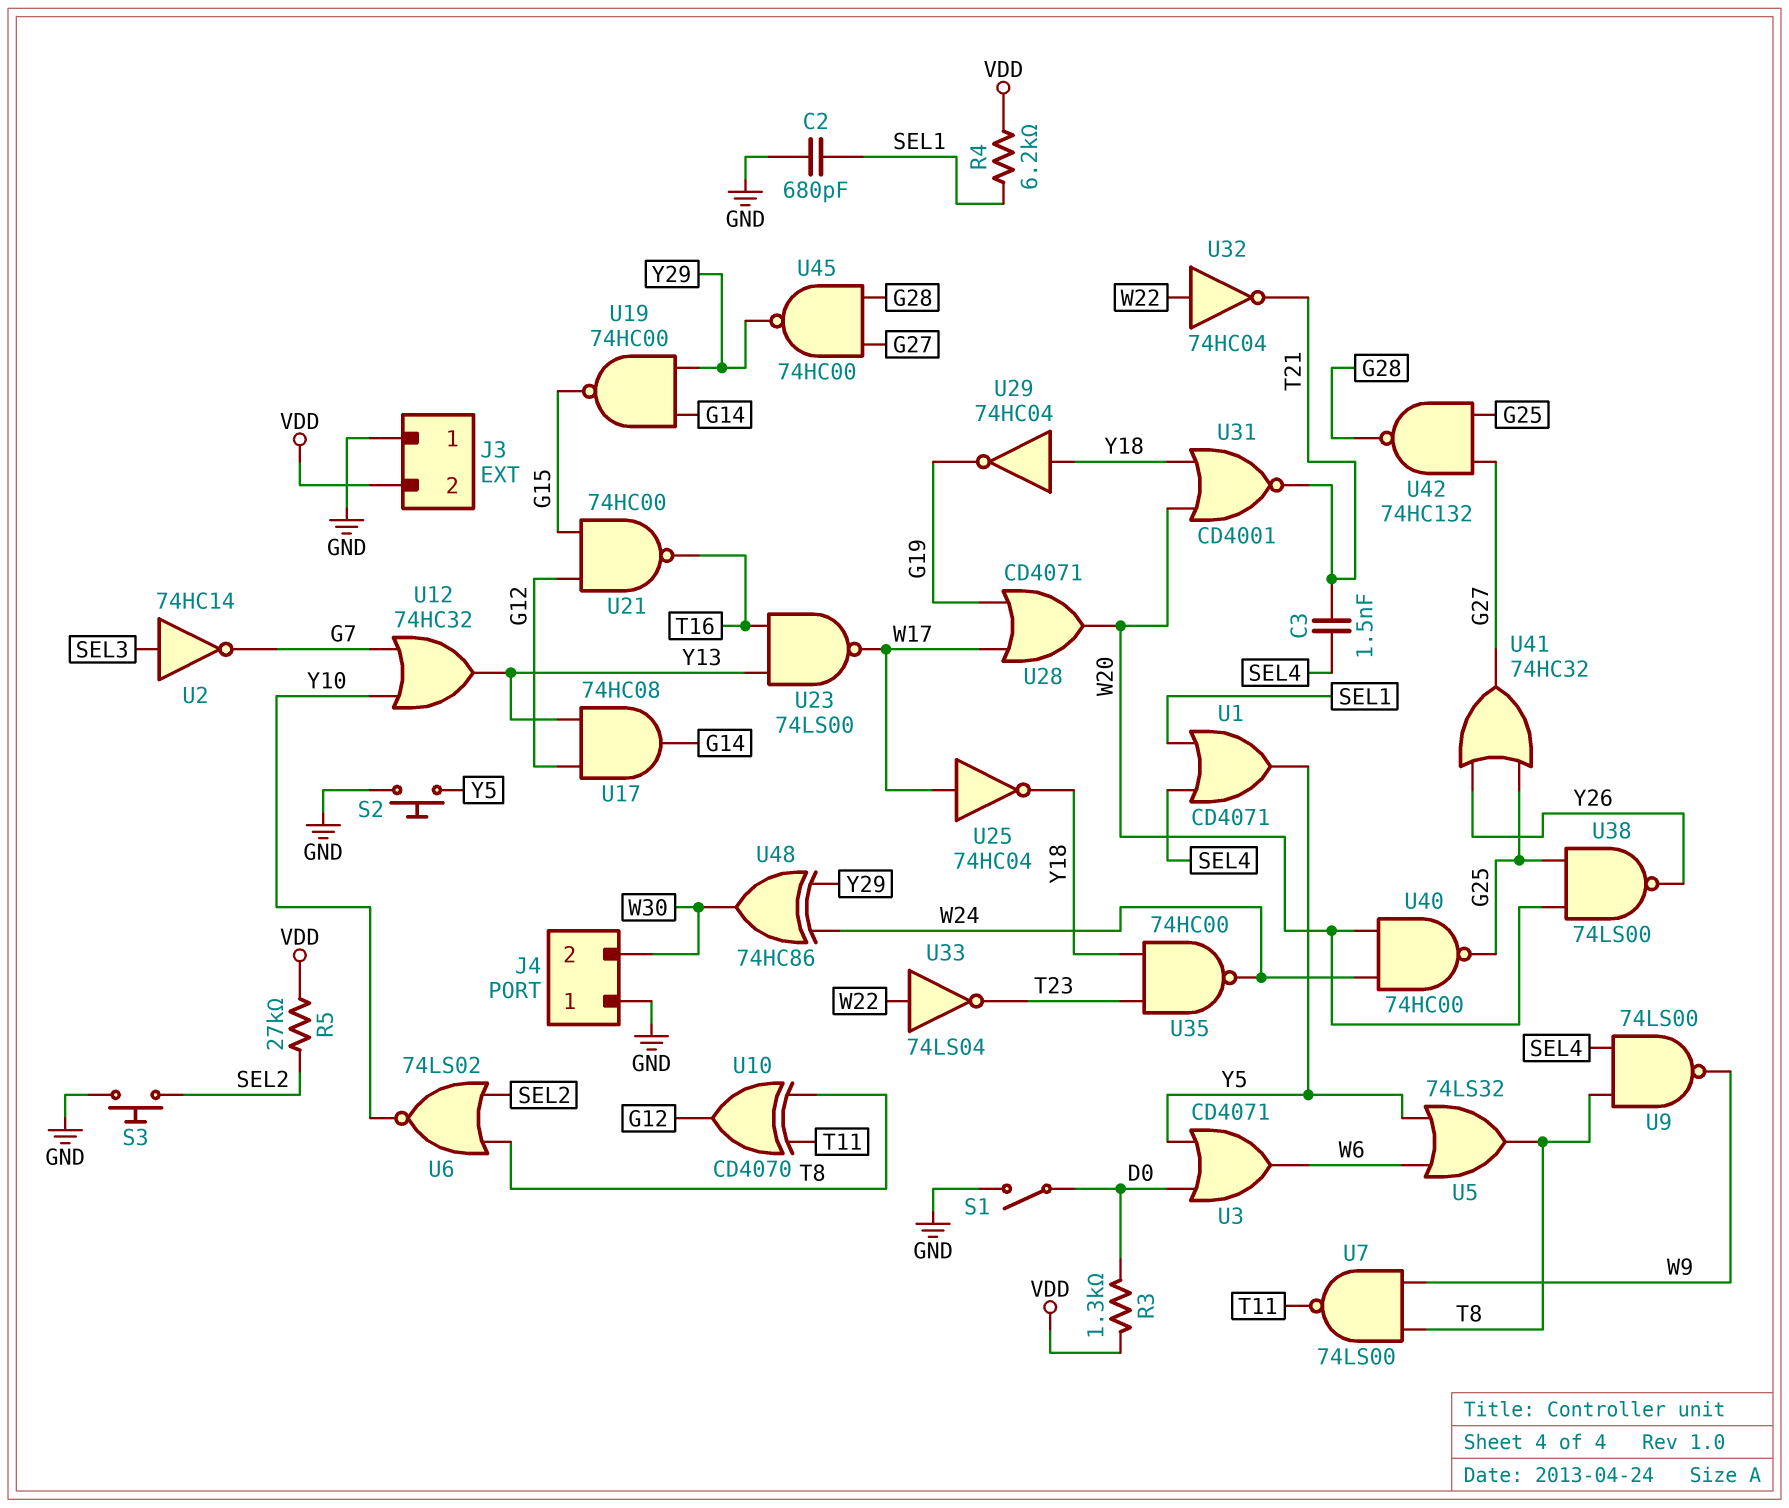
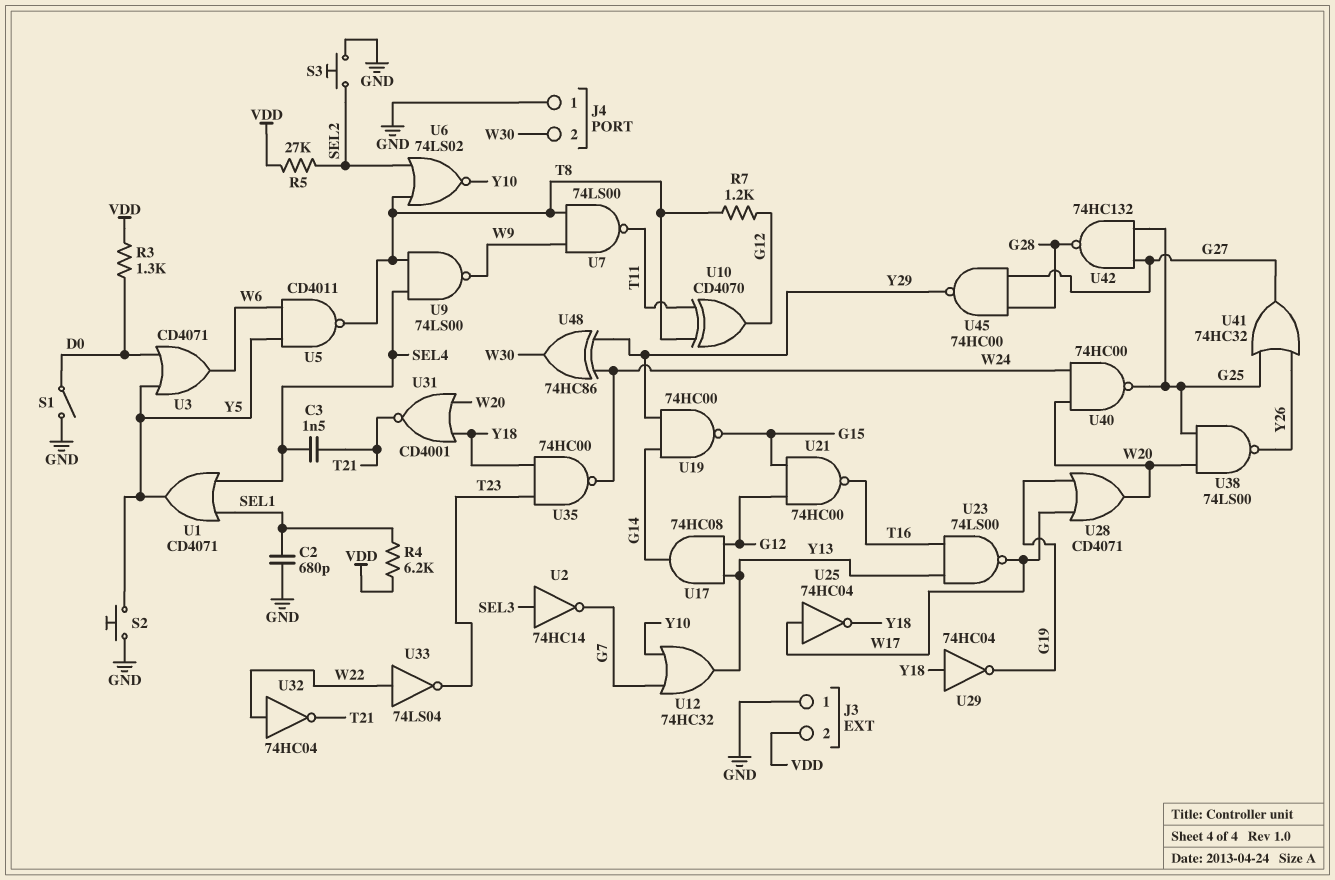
R7: none -> 1.2k (G12, T8)
U5: OR 74LS32 (in W6, in Y5, out T8) -> NAND CD4011 (in W6, in Y5, out T8)

